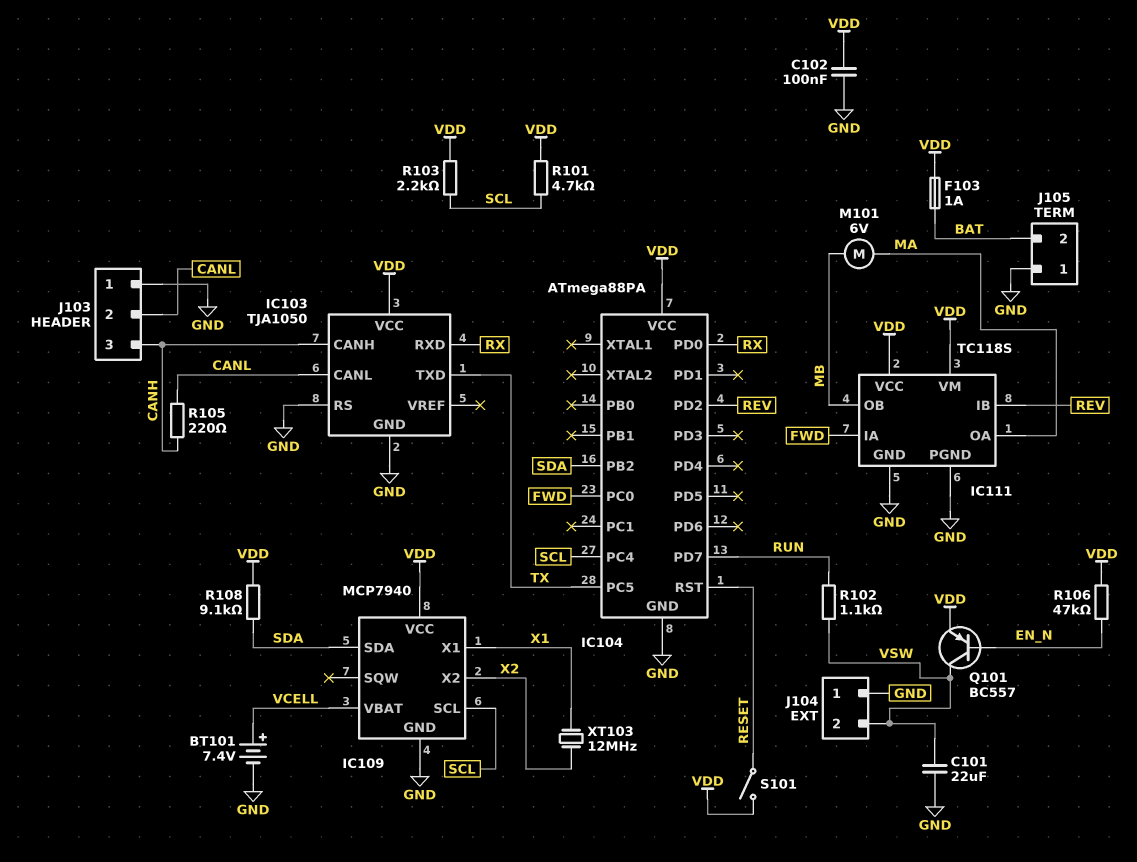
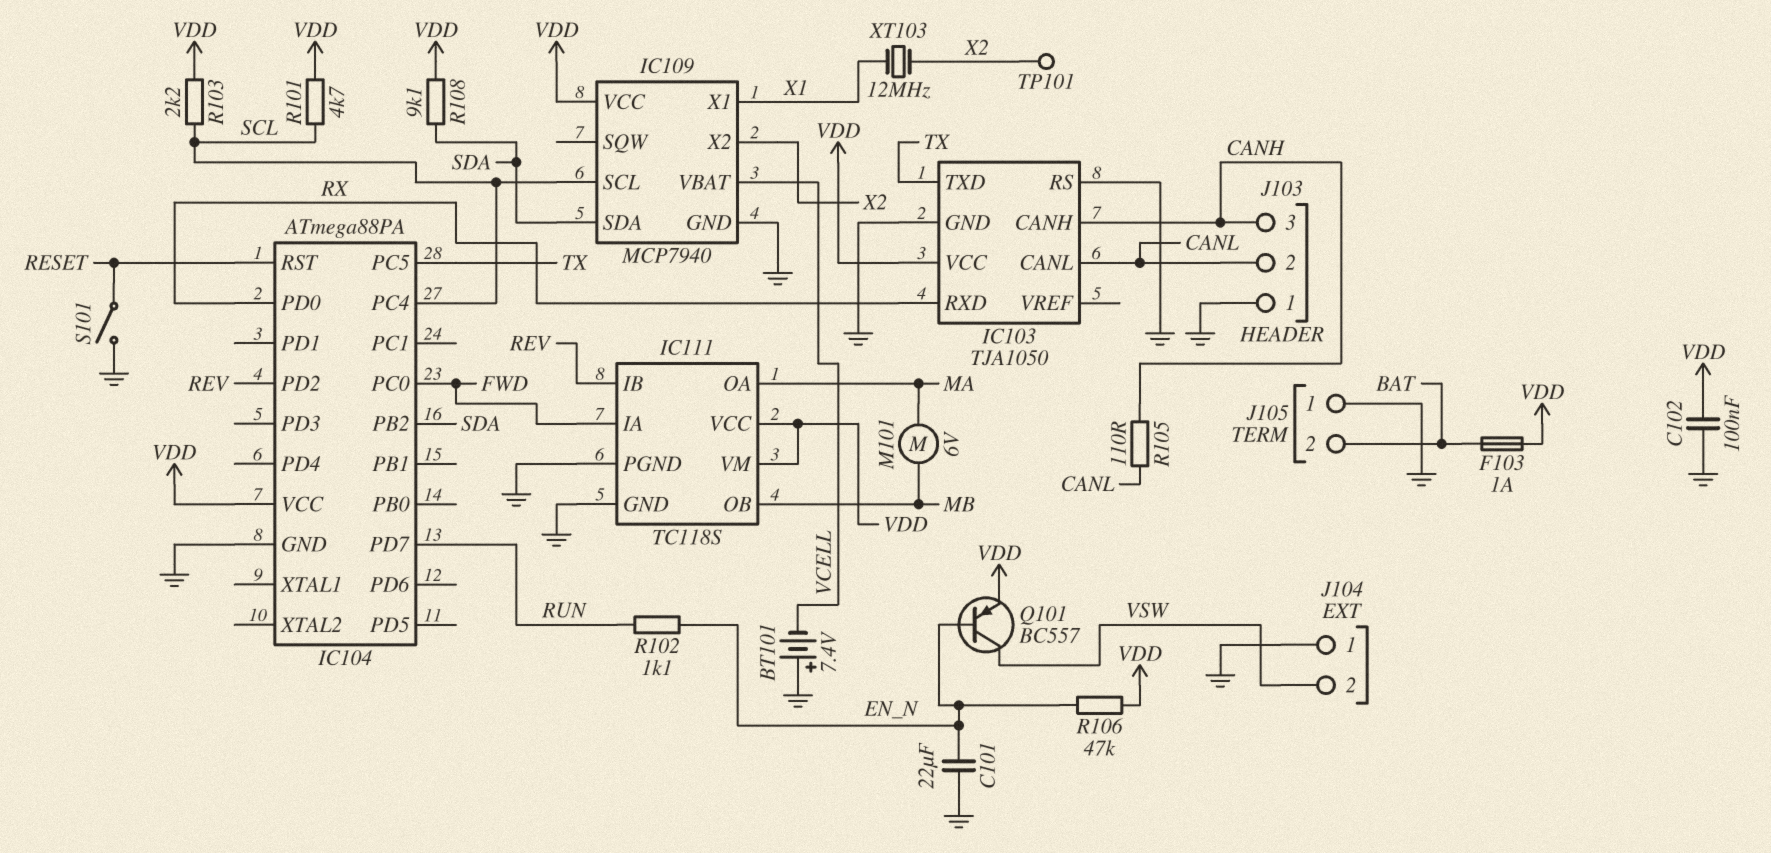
BT101: 7.4V (plus VCELL, minus GND) -> 7.4V (plus GND, minus VCELL)
C101: 22uF (GND, VSW) -> 22uF (EN_N, GND)
R102: 1.1k (RUN, VSW) -> 1.1k (EN_N, RUN)
R105: 220 (CANH, CANL) -> 110 (CANH, CANL)
S101: switch (RESET, VDD) -> switch (GND, RESET)
TP101: none -> test point (X2)

